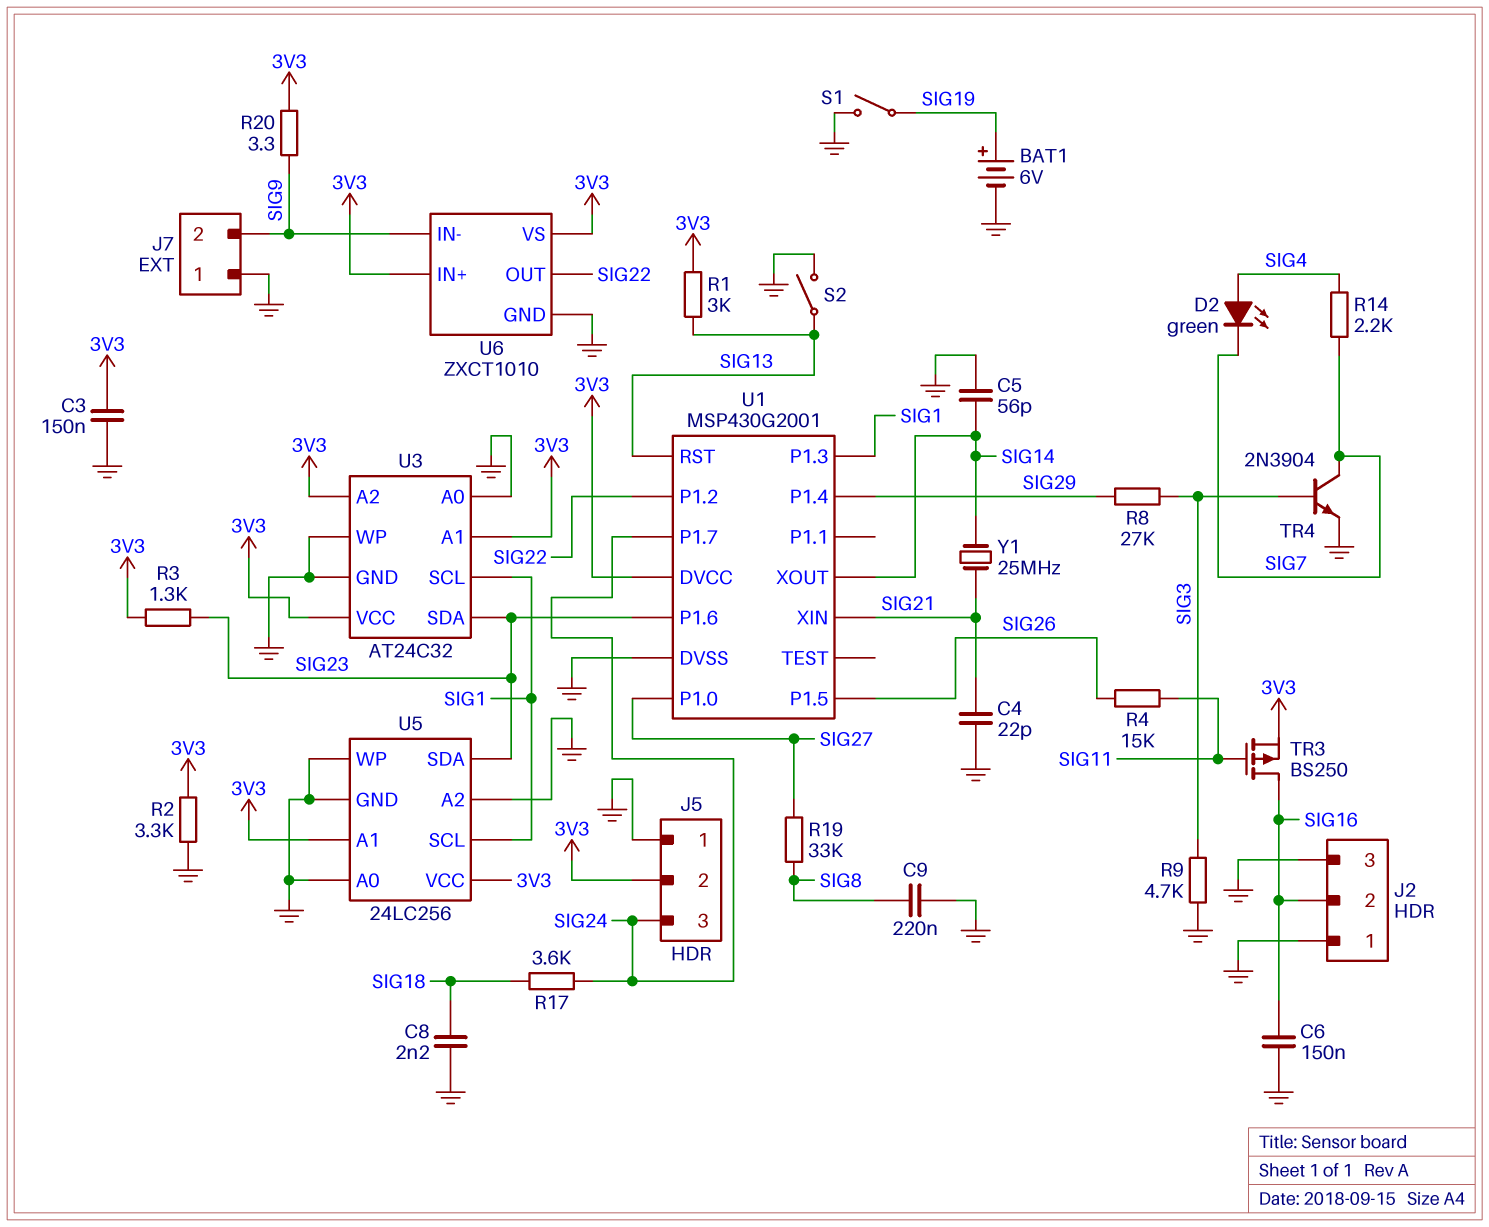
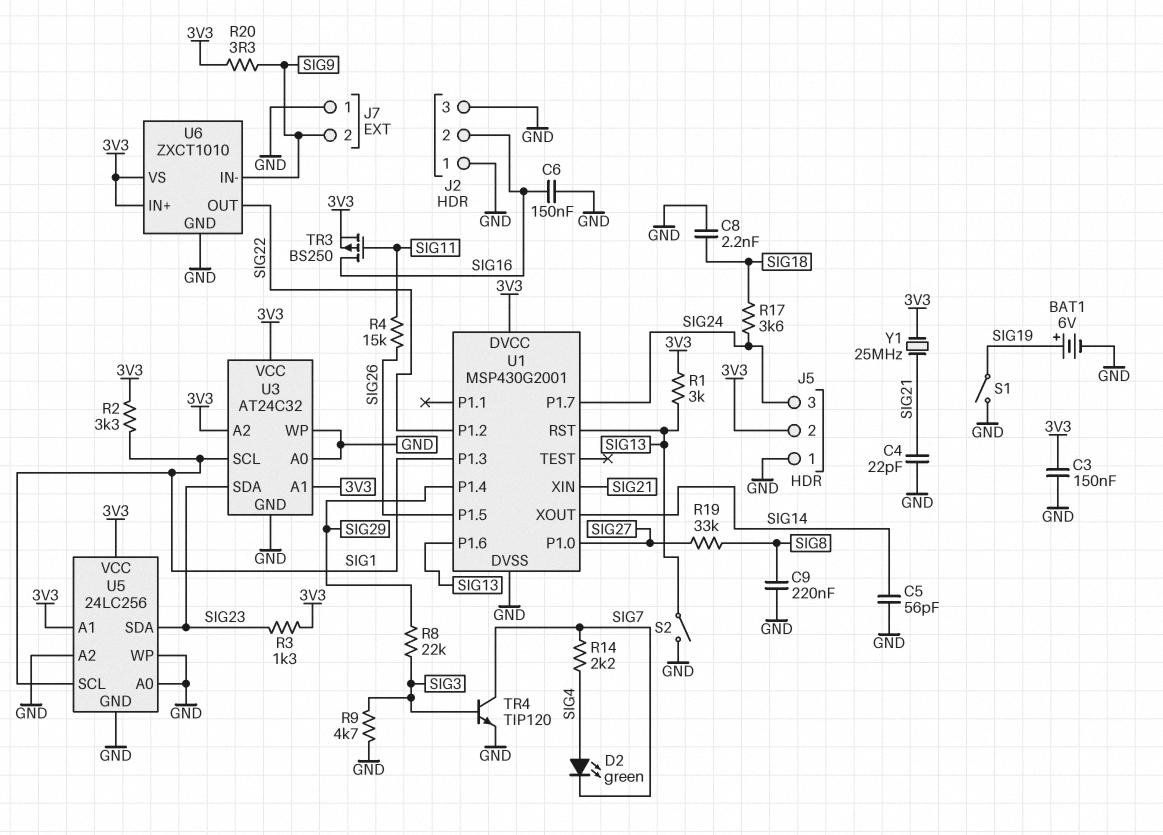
R2: 3.3k (3V3, GND) -> 3.3k (3V3, SIG1)
R8: 27k (SIG3, SIG29) -> 22k (SIG3, SIG29)
TR4: NPN 2N3904 (B SIG3, C SIG7, E GND) -> NPN TIP120 (B SIG3, C SIG7, E GND)
U1 pin P1.6: SIG23 -> SIG13
Y1: 25MHz (SIG14, SIG21) -> 25MHz (3V3, SIG21)

